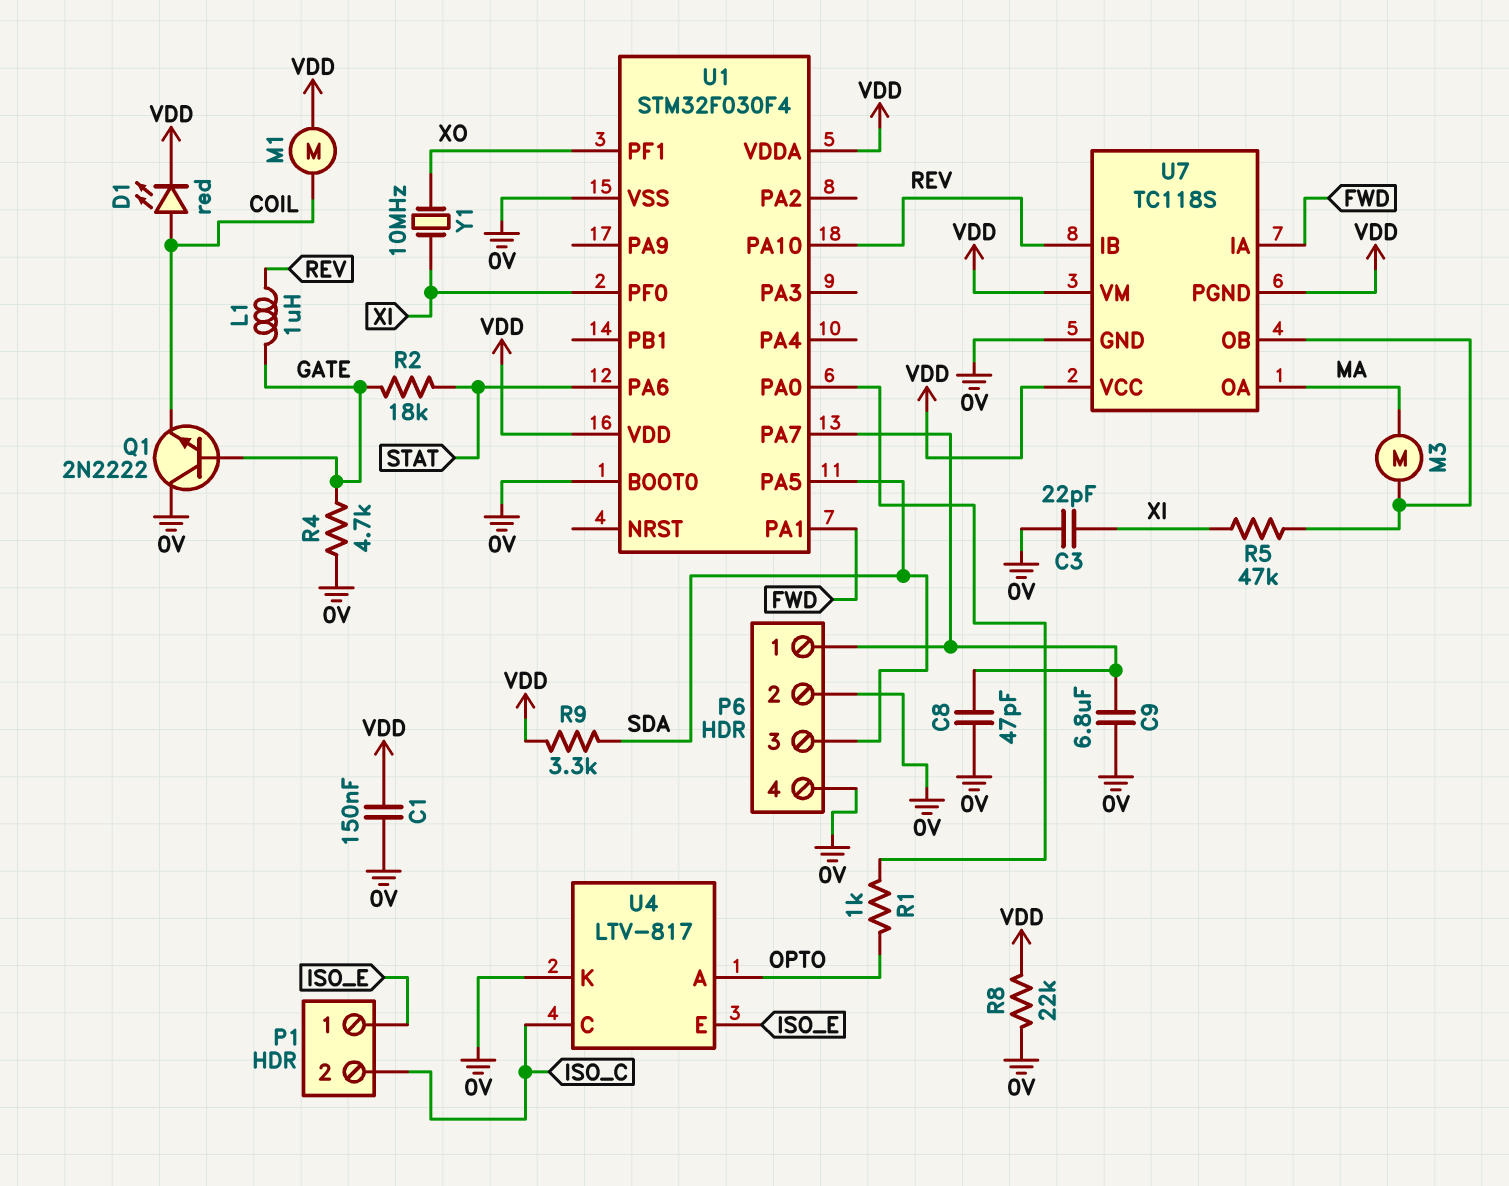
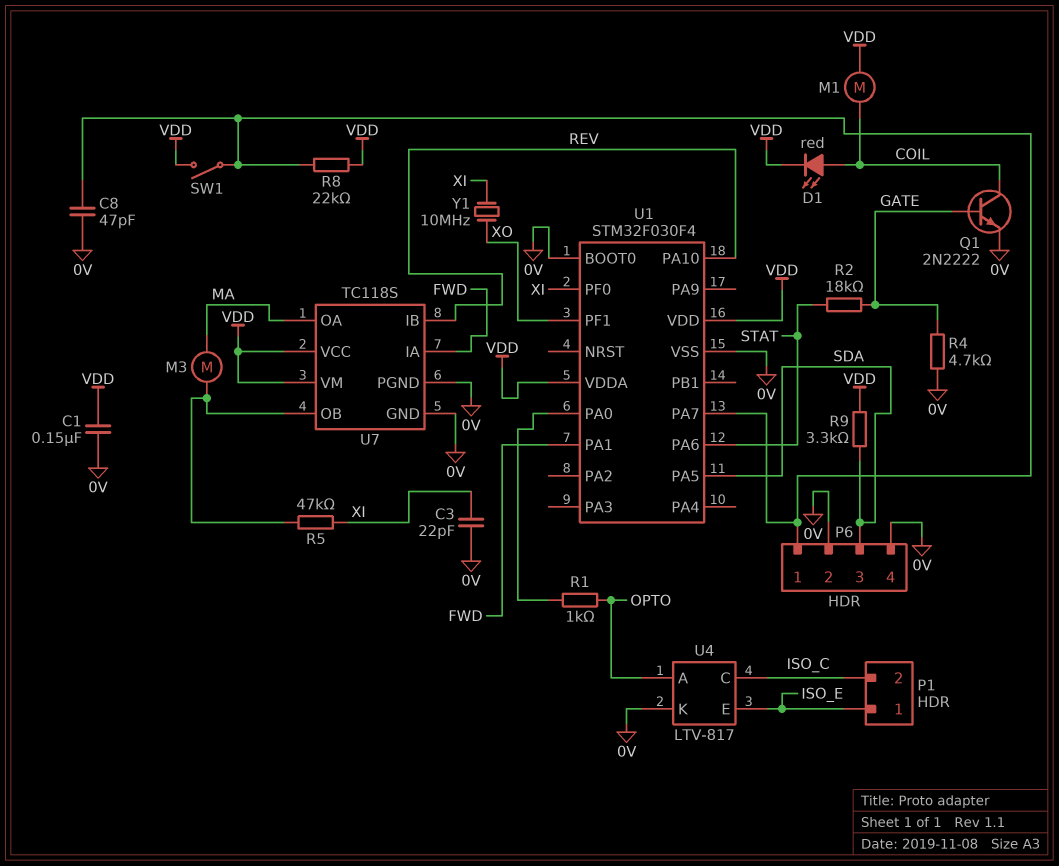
C9: 6.8uF (0V, P6/1) -> none
L1: 1uH (GATE, REV) -> none
Q1: NPN 2N2222 (B GATE, C 0V, E COIL) -> NPN 2N2222 (B GATE, C COIL, E 0V)
R8: 22k (0V, VDD) -> 22k (P6/1, VDD)
SW1: none -> switch (P6/1, VDD)
U7 pin PGND: VDD -> 0V

